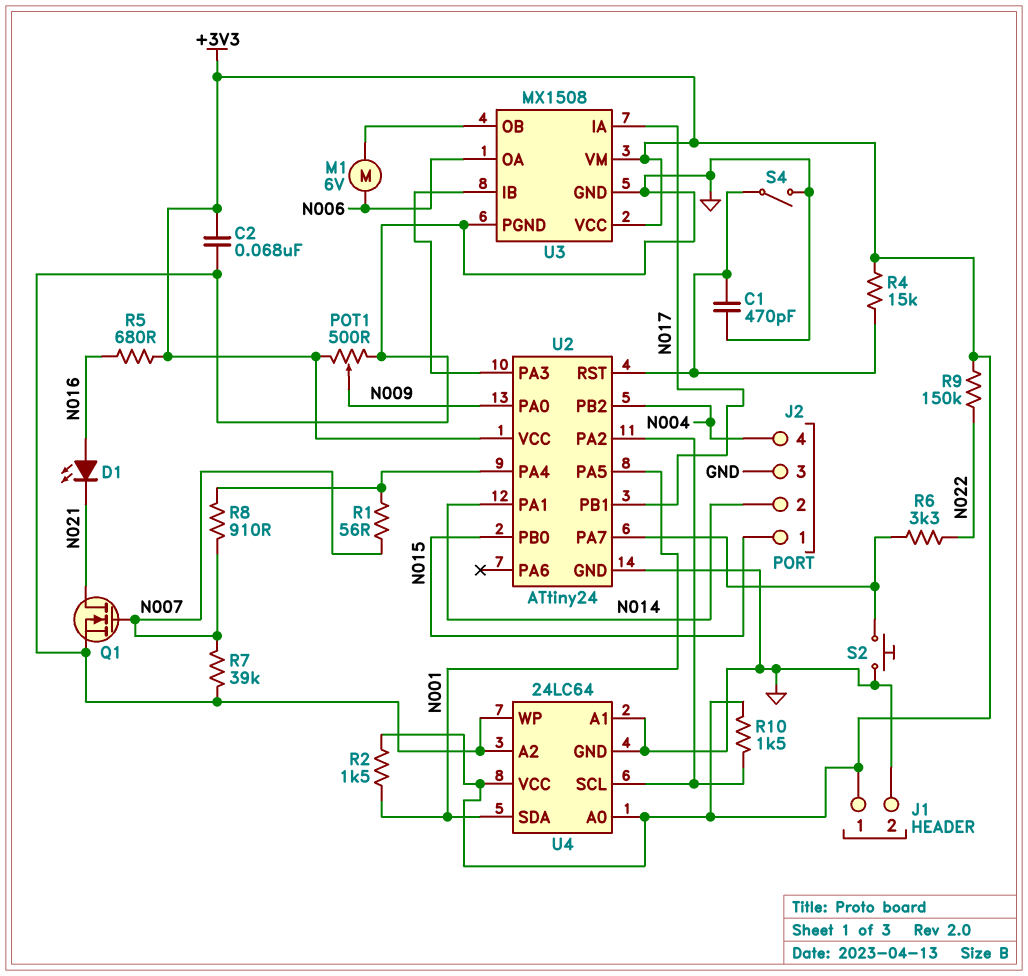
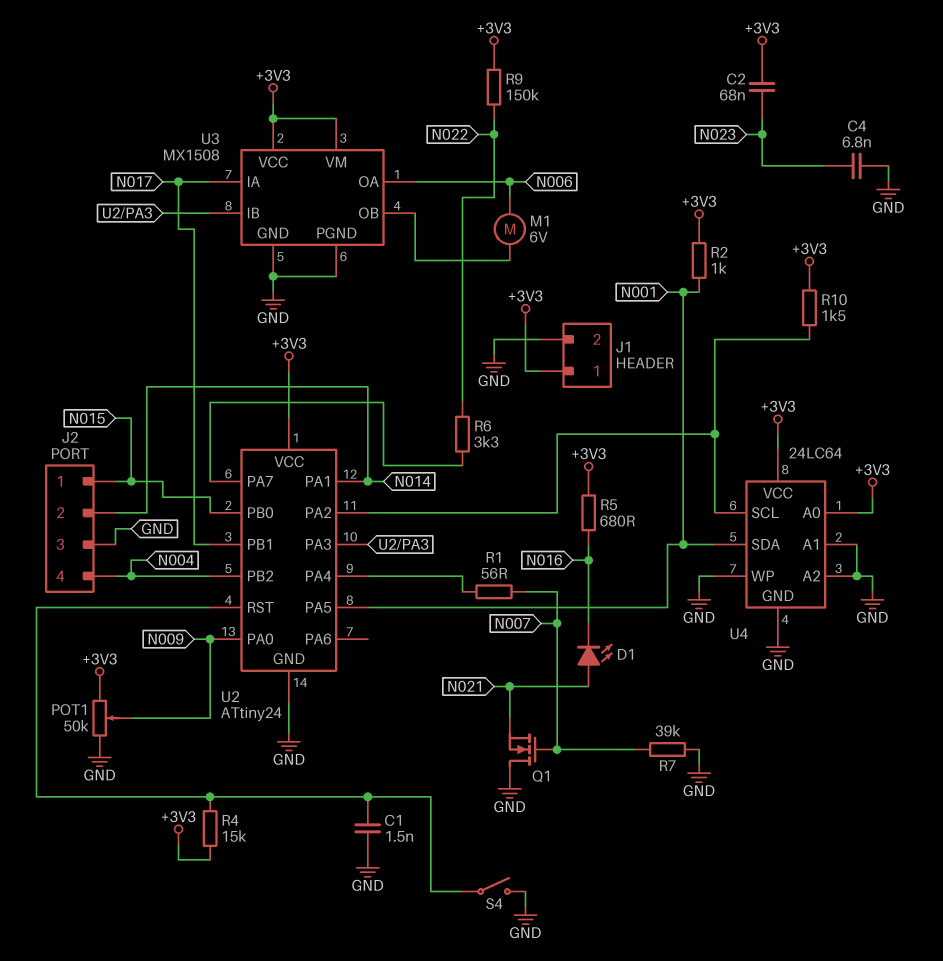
C1: 470pF (GND, U2/RST) -> 1.5nF (GND, U2/RST)
C2: 68nF (+3V3, GND) -> 68nF (+3V3, N023)
C4: none -> 6.8nF (GND, N023)
D1: LED (A N016, K N021) -> LED (A N021, K N016)
POT1: 500 (+3V3, GND, wiper N009) -> 50k (+3V3, GND, wiper N009)
Q1: NMOS (G N007, D N021, S GND) -> NMOS (G N007, D GND, S N021)
R2: 1.5k (+3V3, N001) -> 1k (+3V3, N001)
R8: 910 (N007, U2/PA4) -> none
S2: button (GND, U2/PA7) -> none

